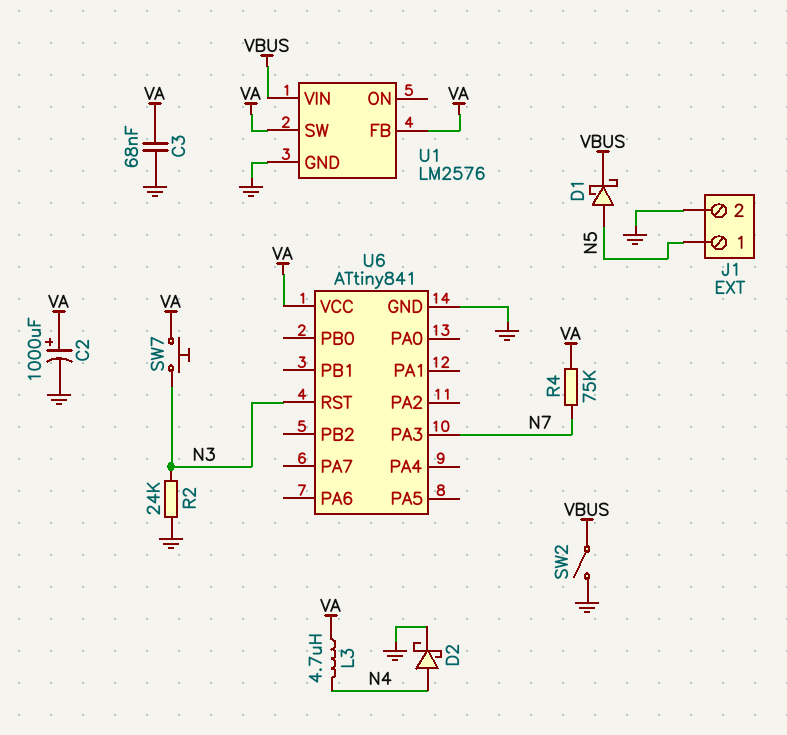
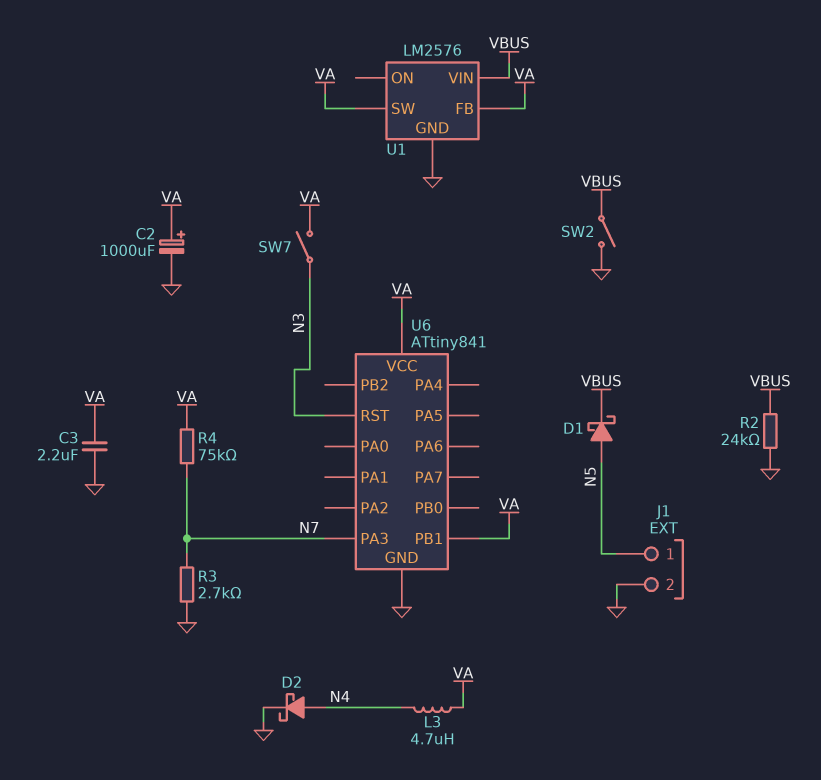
C3: 68nF (GND, VA) -> 2.2uF (GND, VA)
R2: 24k (GND, N3) -> 24k (GND, VBUS)
R3: none -> 2.7k (GND, N7)
SW7: button (N3, VA) -> switch (N3, VA)
U6 pin PB1: none -> VA

